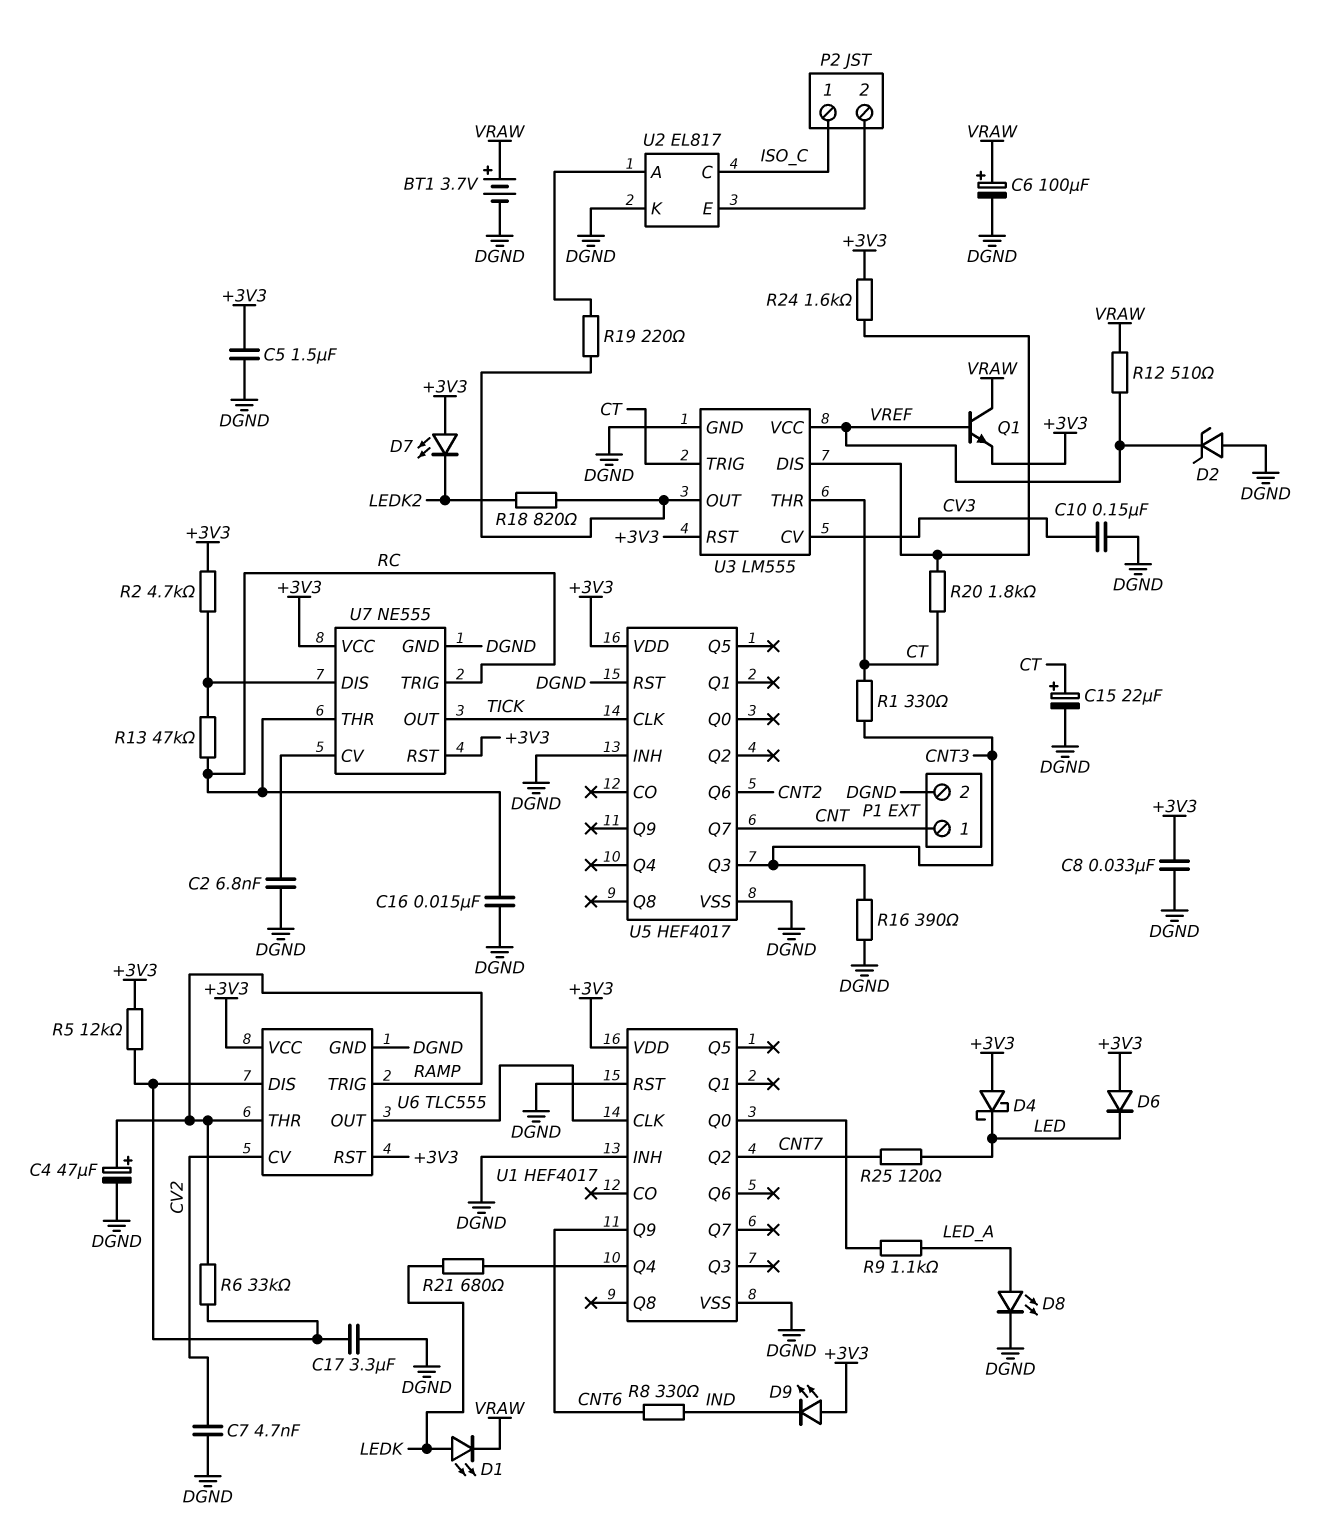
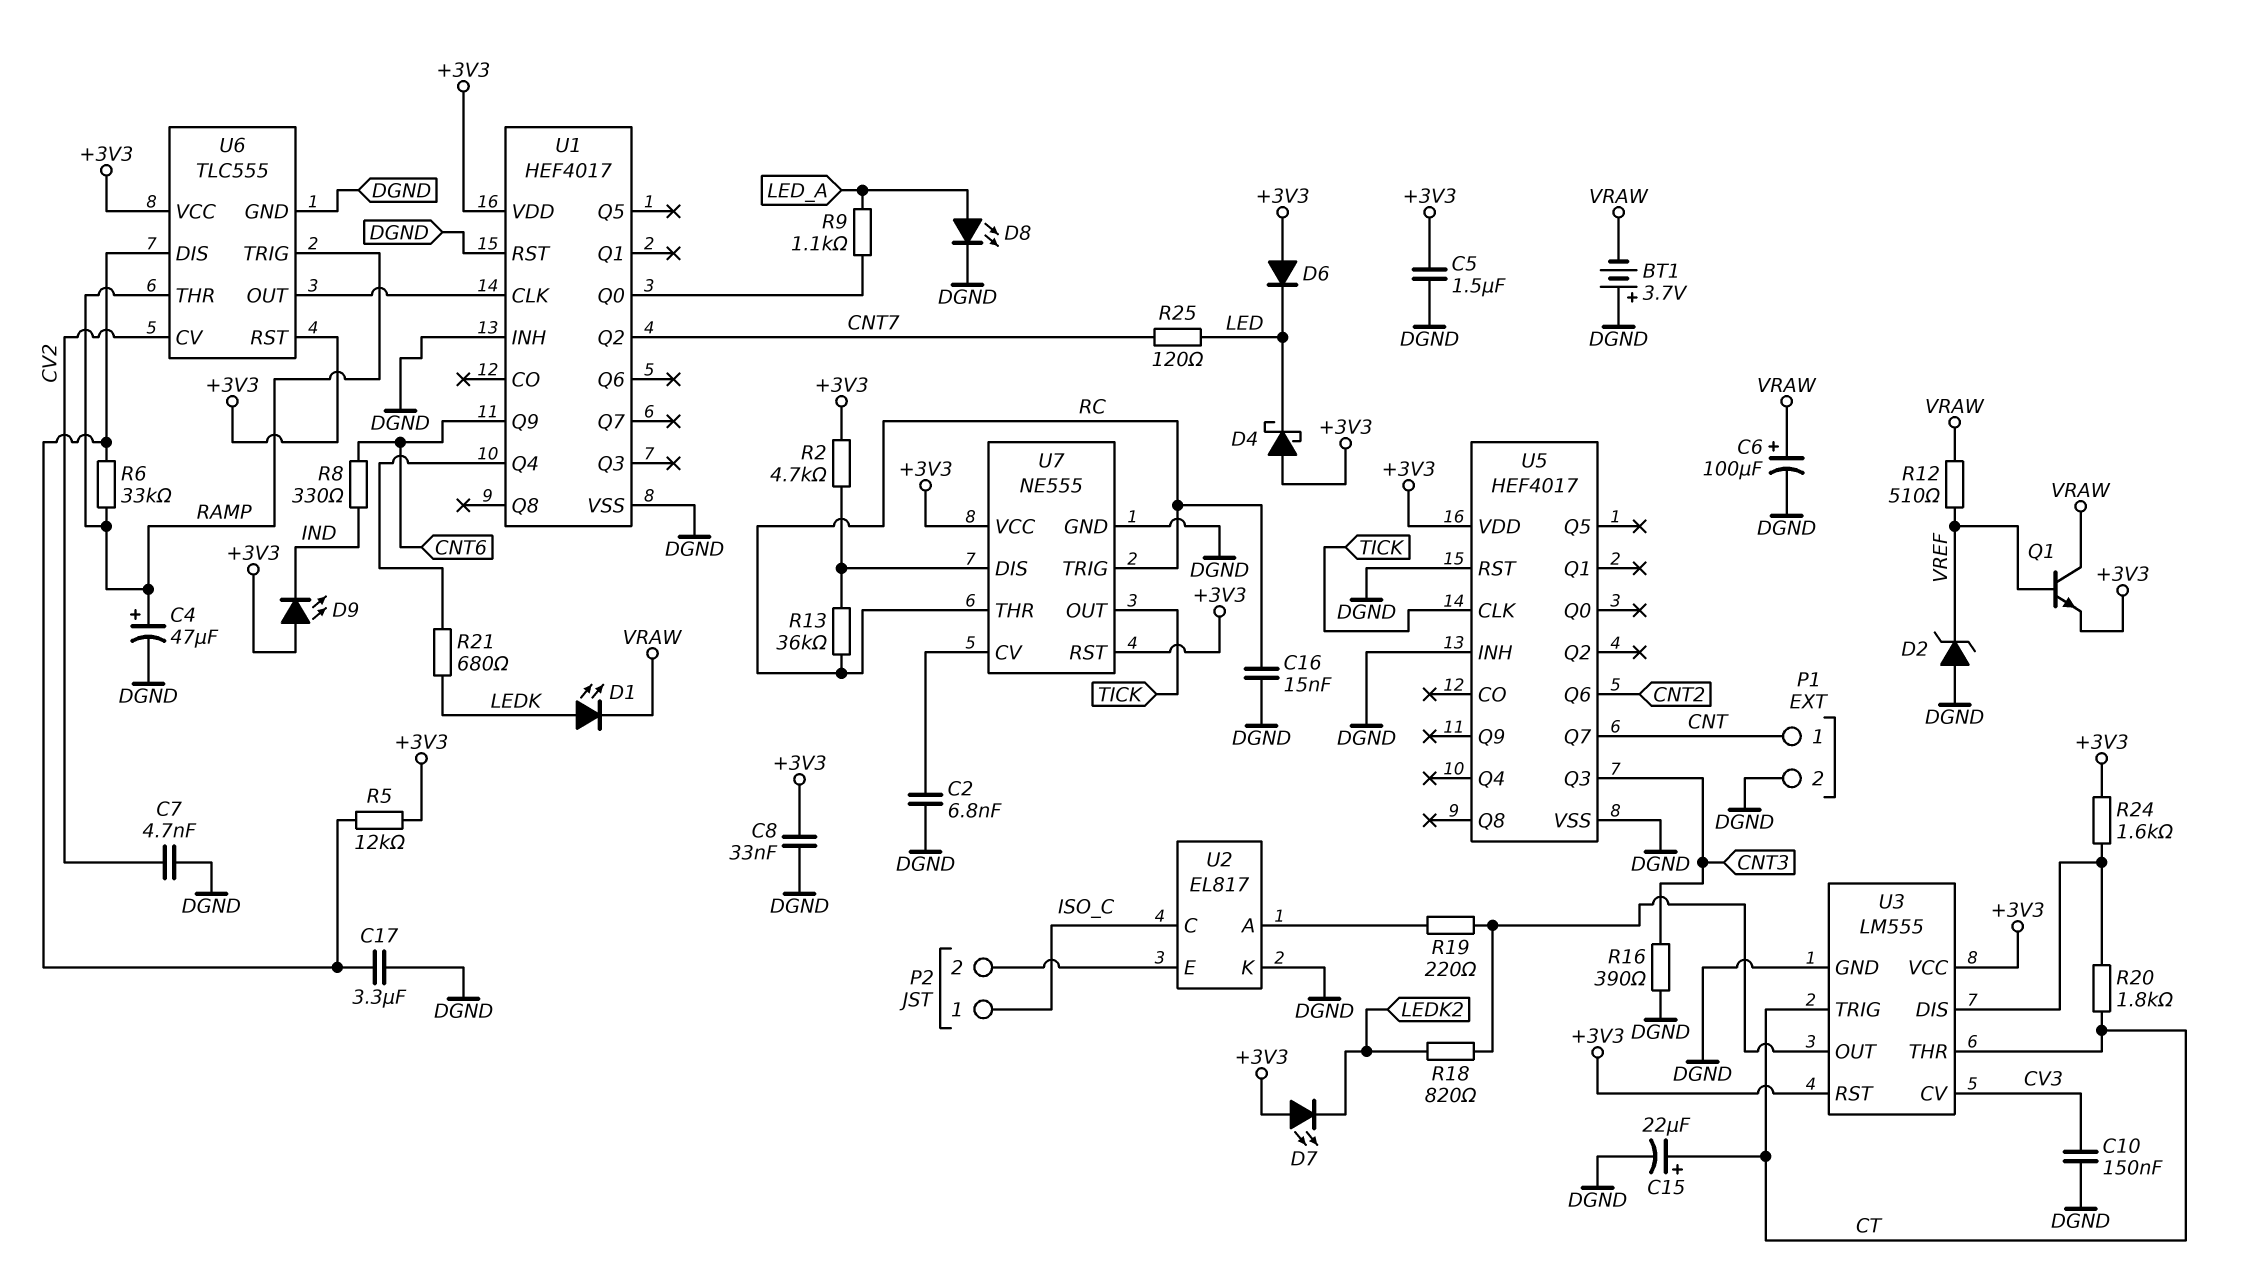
BT1: 3.7V (plus VRAW, minus DGND) -> 3.7V (plus DGND, minus VRAW)
R1: 330 (CNT3, CT) -> none
R13: 47k (RC, U7/DIS) -> 36k (RC, U7/DIS)
U3 pin VCC: VREF -> +3V3

